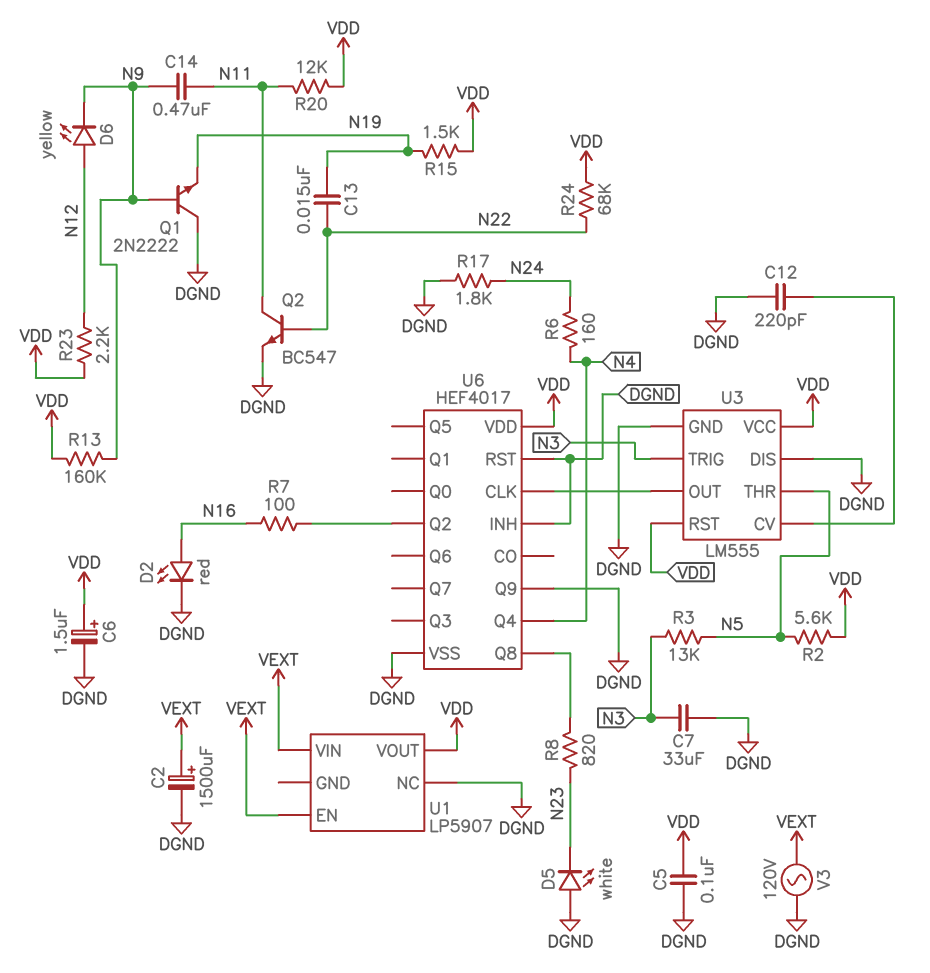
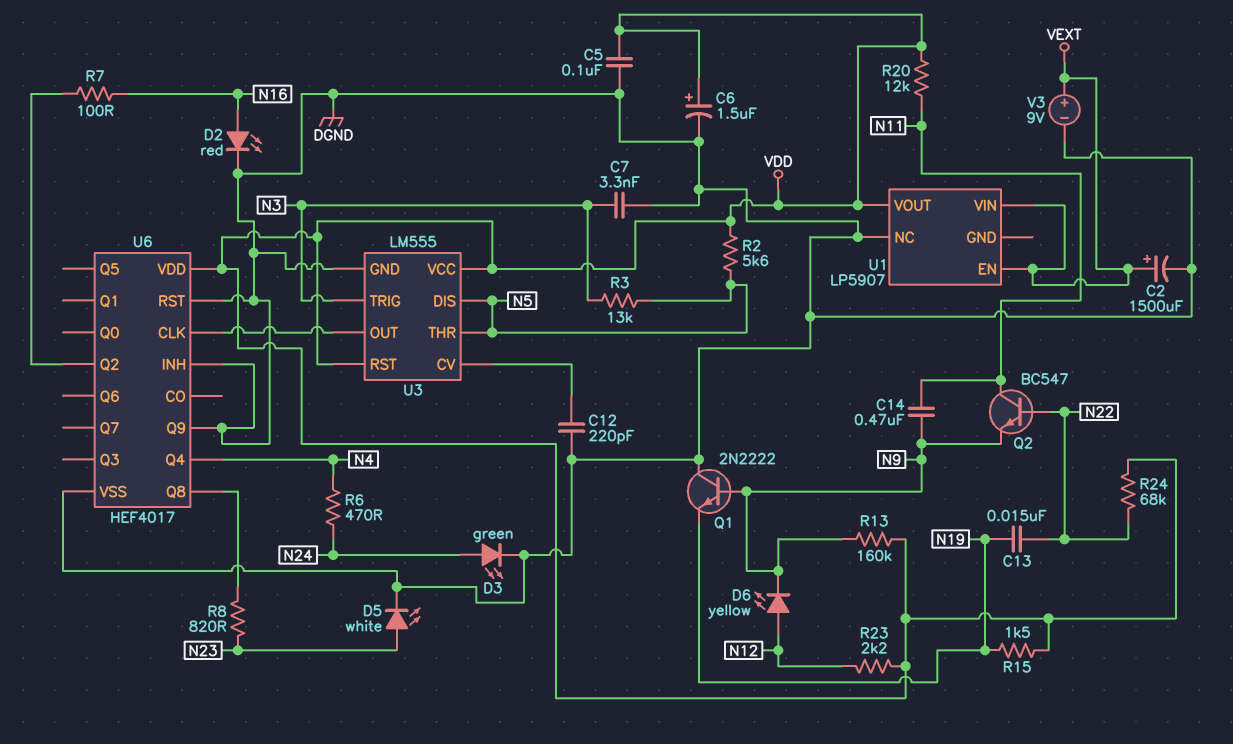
C7: 33uF (DGND, N3) -> 3.3nF (DGND, N3)
D3: none -> LED green (A N24, K DGND)
D5: LED white (A DGND, K N23) -> LED white (A N23, K DGND)
Q2: NPN BC547 (B N22, C N11, E DGND) -> NPN BC547 (B N22, C N11, E N9)
R6: 160 (N4, N24) -> 470 (N4, N24)
R17: 1.8k (DGND, N24) -> none
U3 pin DIS: DGND -> N5
V3: AC 120V (DGND, VEXT) -> 9V (plus VEXT, minus DGND)

